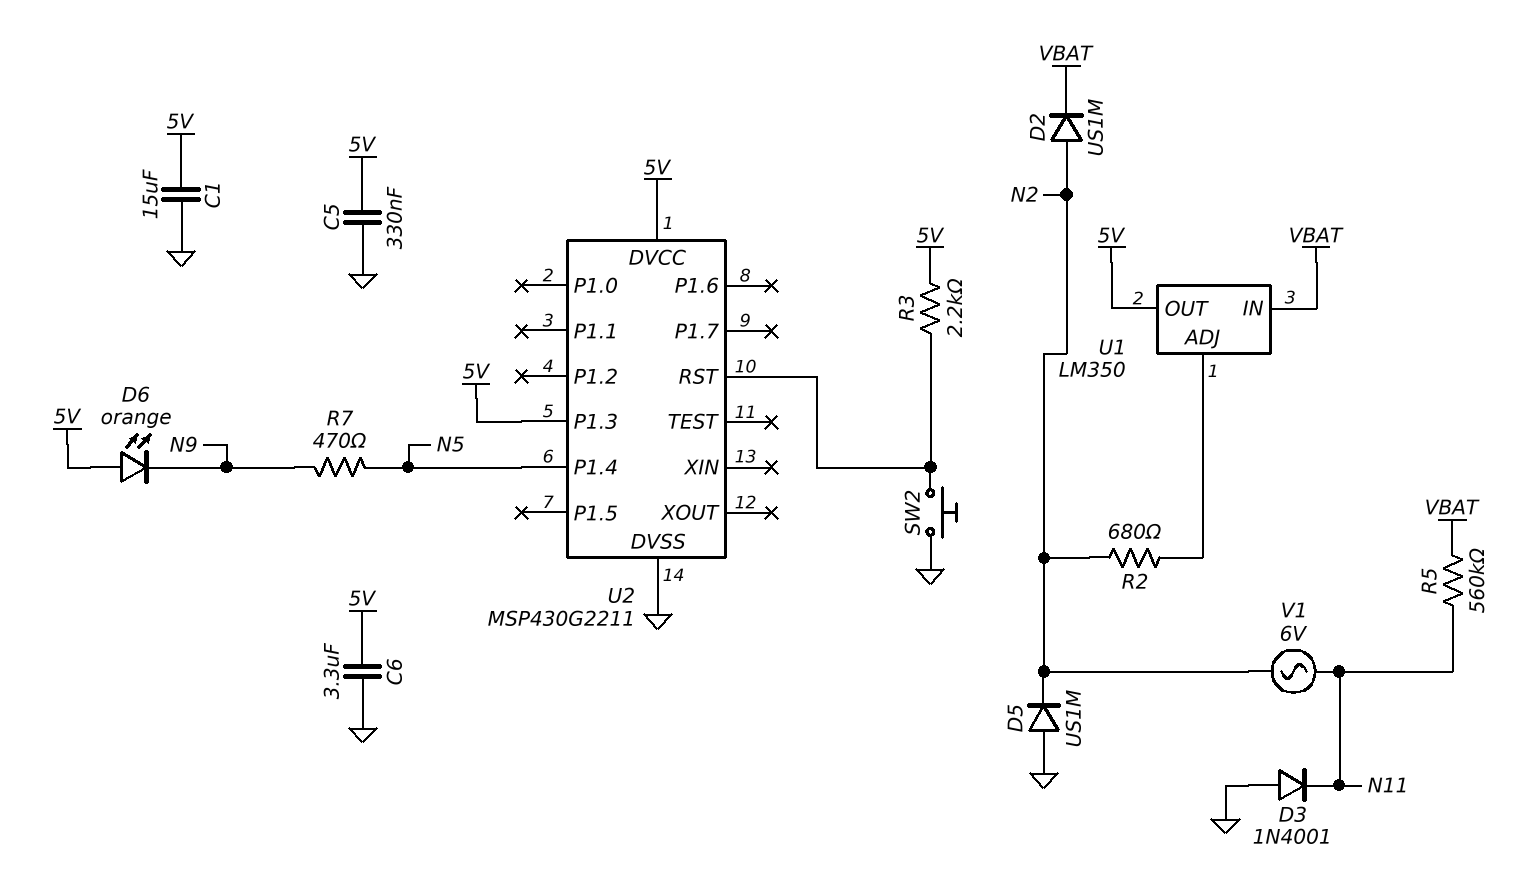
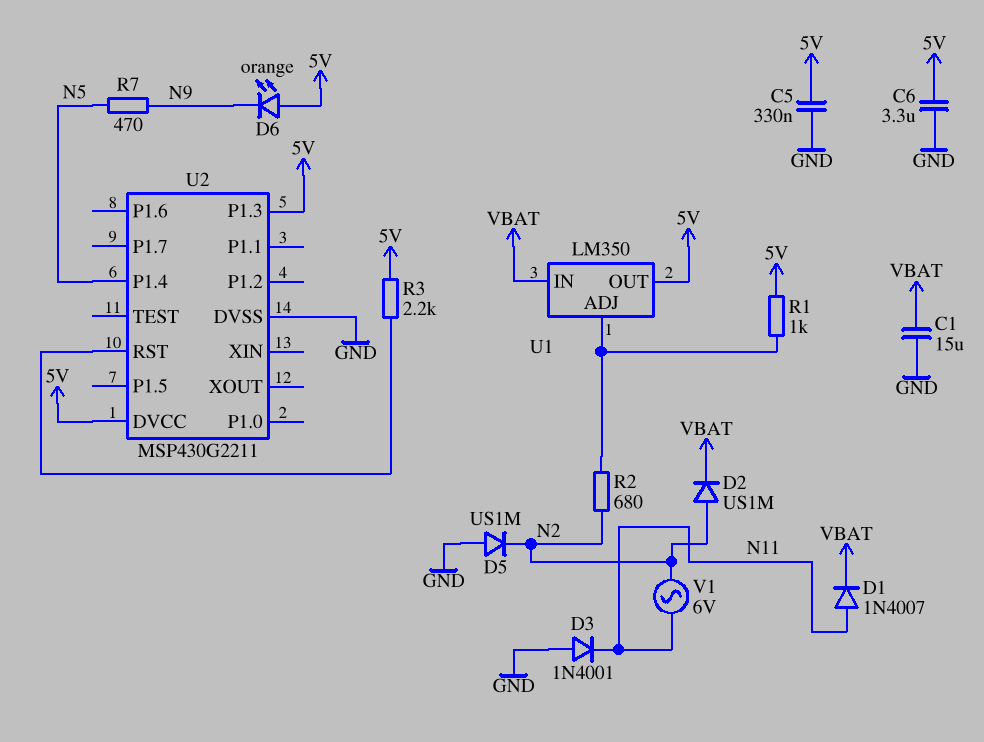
C1: 15uF (5V, GND) -> 15uF (GND, VBAT)
D1: none -> diode 1N4007 (A N11, K VBAT)
R1: none -> 1k (5V, U1/ADJ)
R5: 560k (N11, VBAT) -> none
SW2: button (GND, U2/RST) -> none

